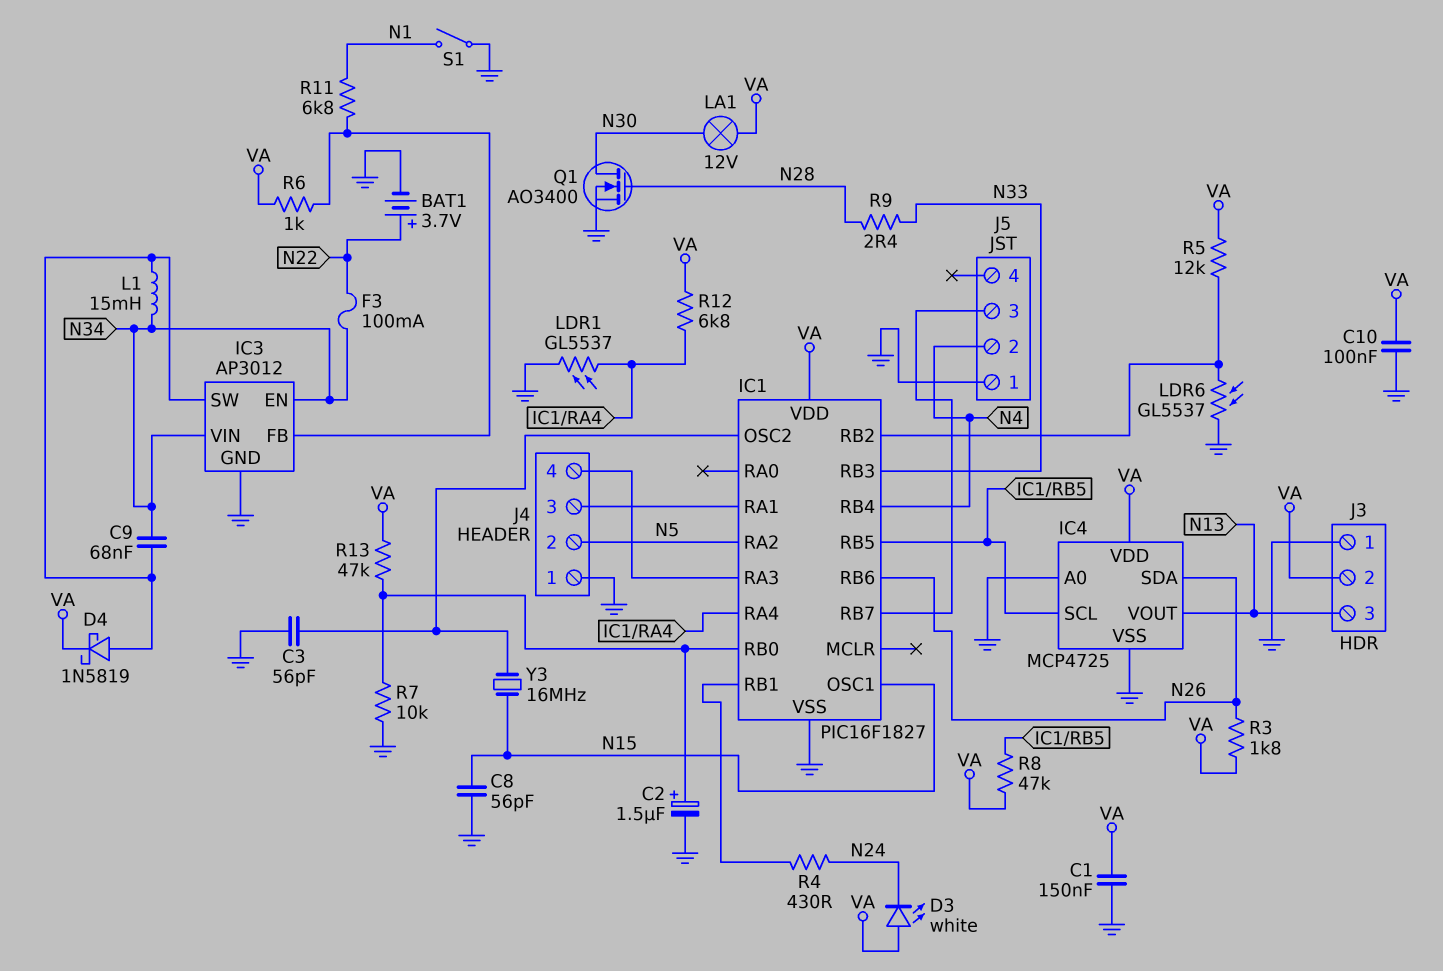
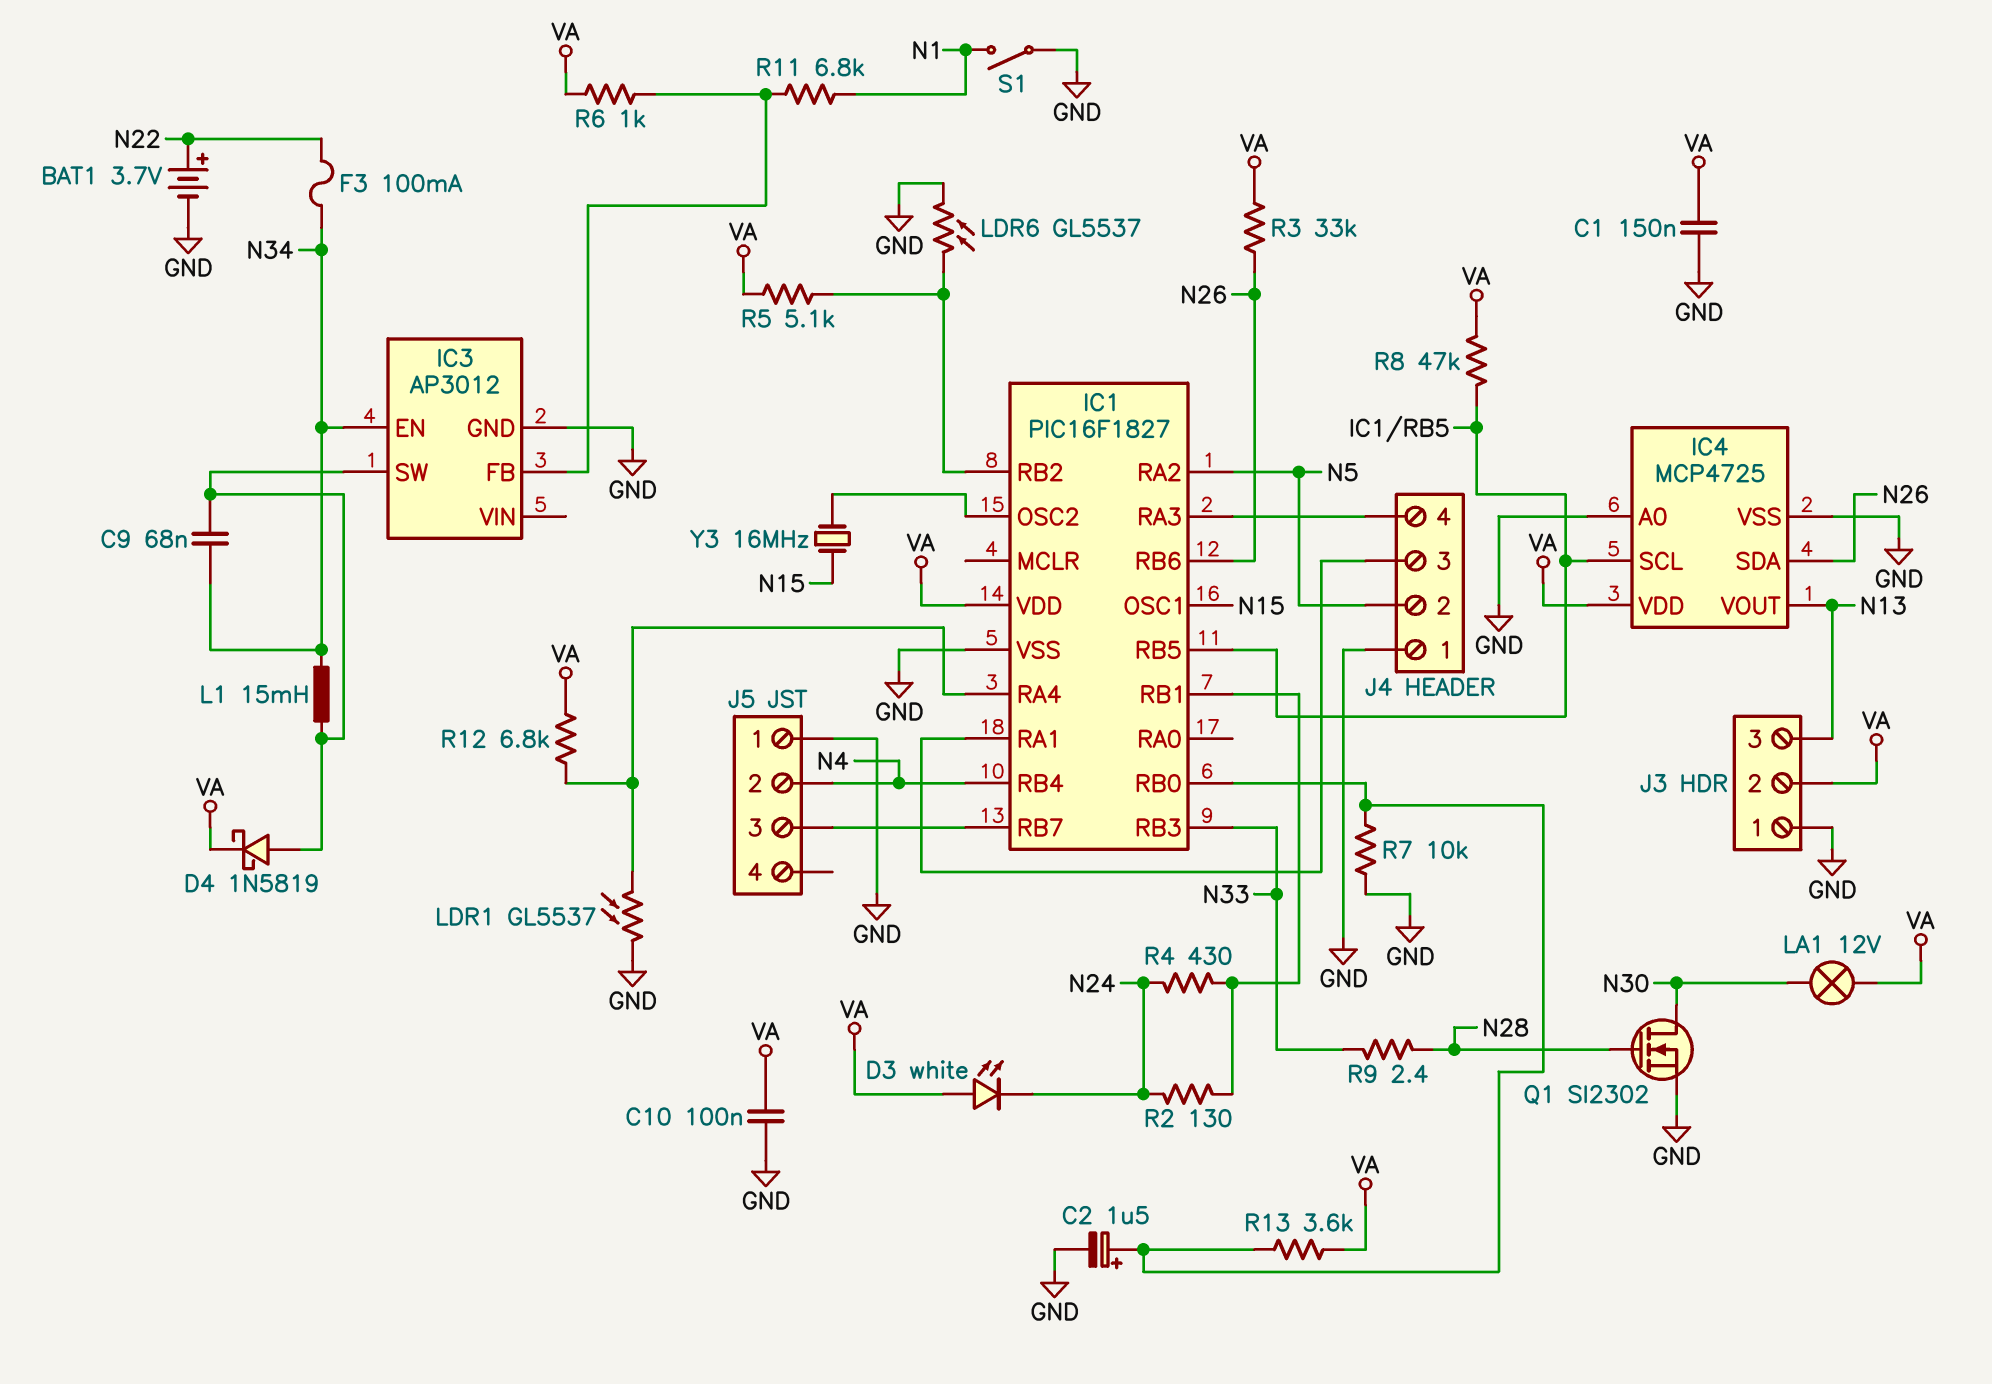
C3: 56pF (GND, IC1/OSC2) -> none
C8: 56pF (GND, N15) -> none
IC3 pin VIN: N34 -> none
Q1: NMOS AO3400 (G N28, D N30, S GND) -> NMOS SI2302 (G N28, D N30, S GND)
R2: none -> 130 (IC1/RB1, N24)
R3: 1.8k (N26, VA) -> 33k (N26, VA)
R5: 12k (IC1/RB2, VA) -> 5.1k (IC1/RB2, VA)
R13: 47k (IC1/RB0, VA) -> 3.6k (IC1/RB0, VA)

